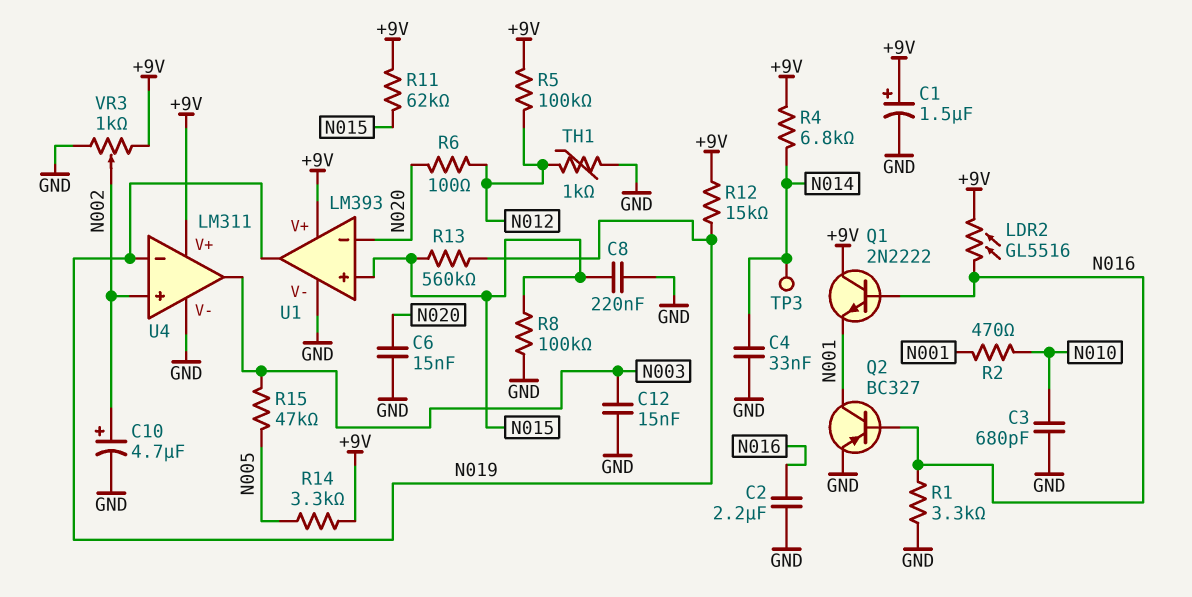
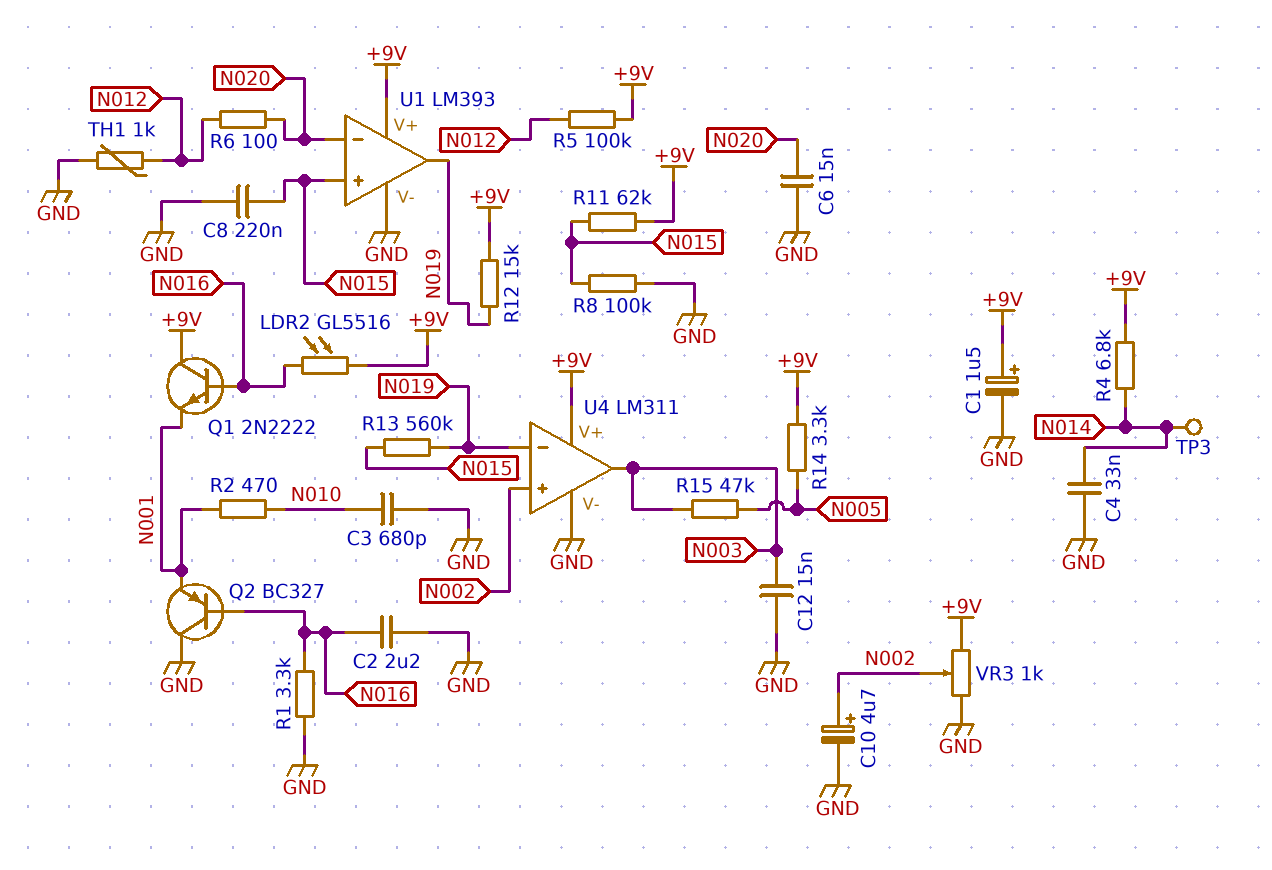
Q2: PNP BC327 (B N016, C N001, E GND) -> PNP BC327 (B N016, C GND, E N001)

